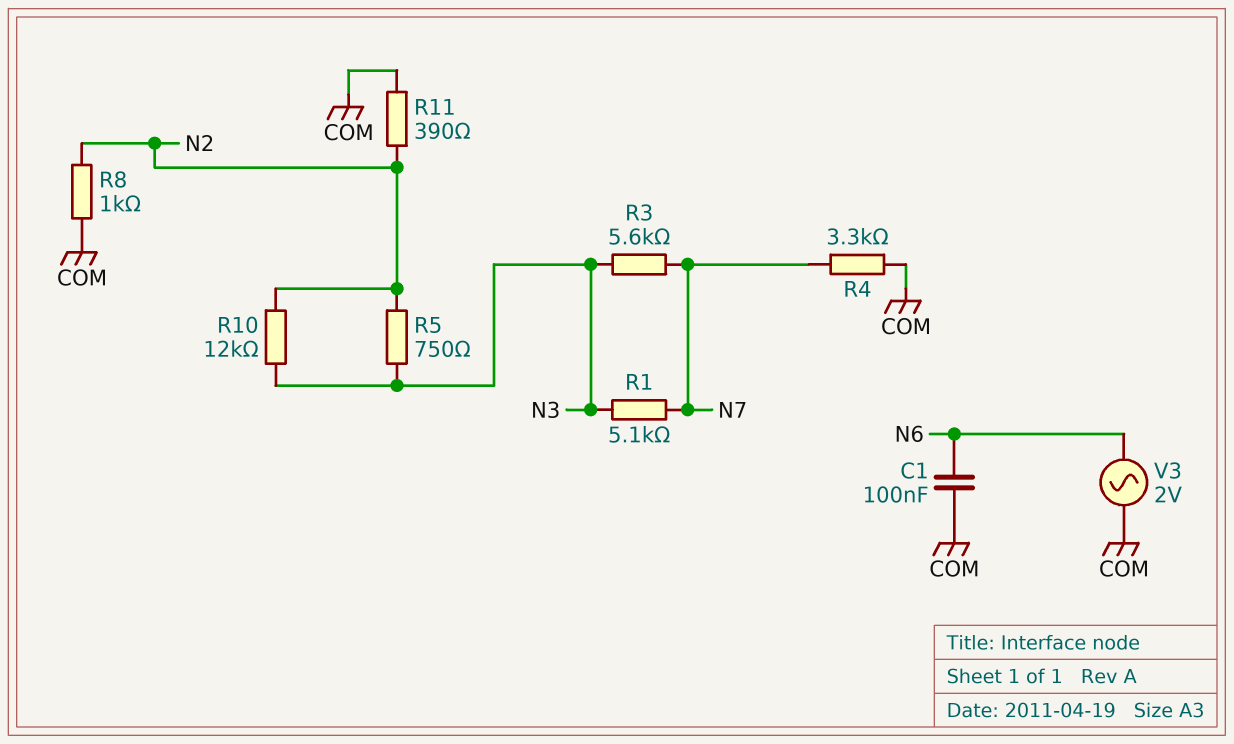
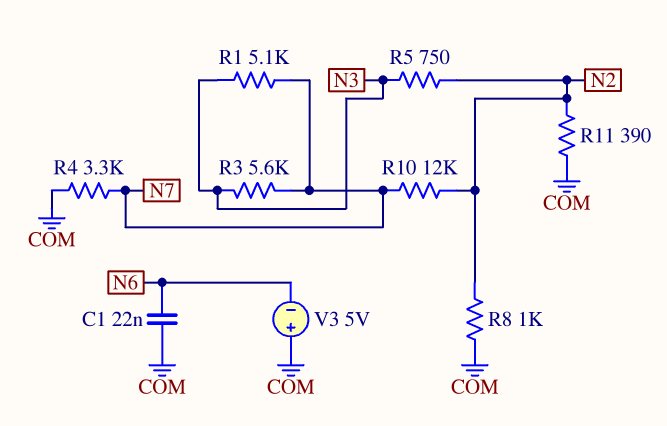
C1: 100nF (COM, N6) -> 22nF (COM, N6)
R10: 12k (N2, N3) -> 12k (N2, N7)
V3: AC 2V (COM, N6) -> 5V (plus COM, minus N6)

